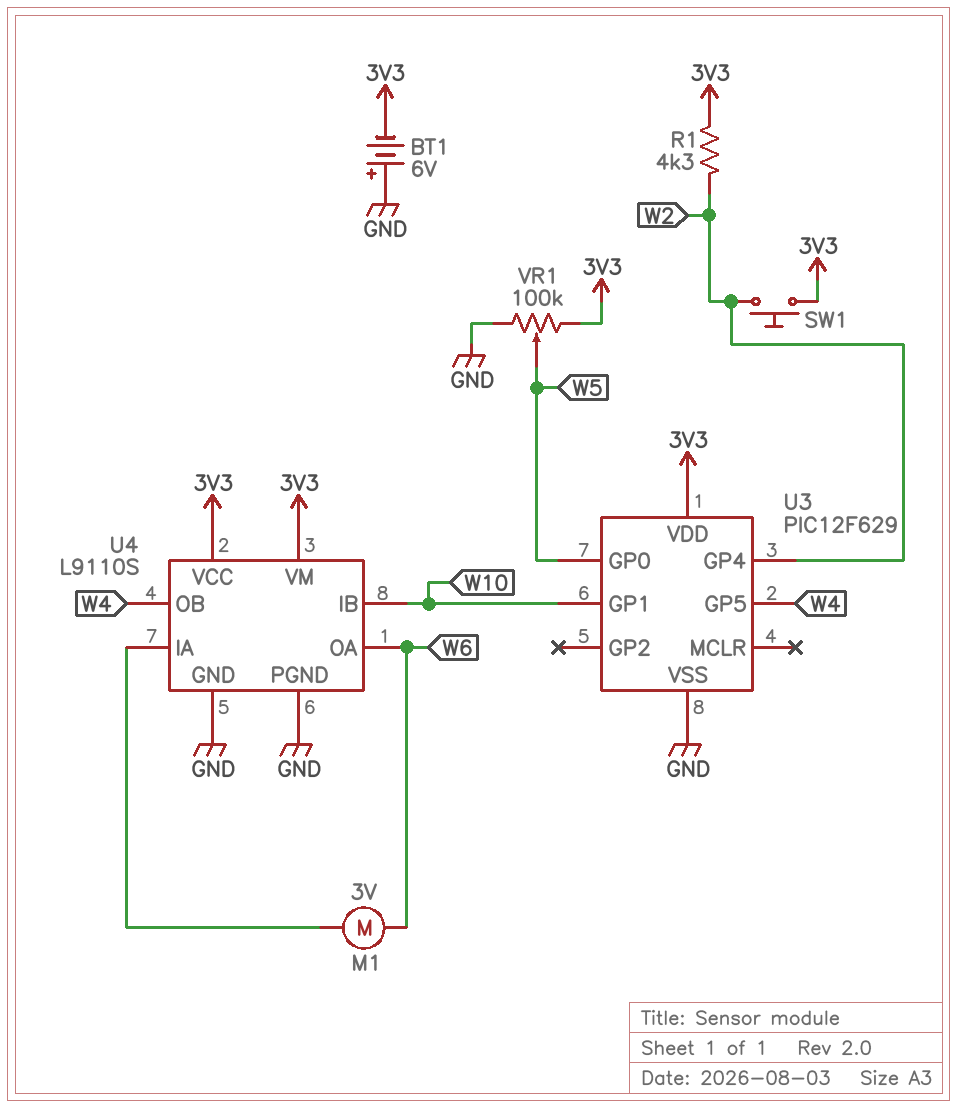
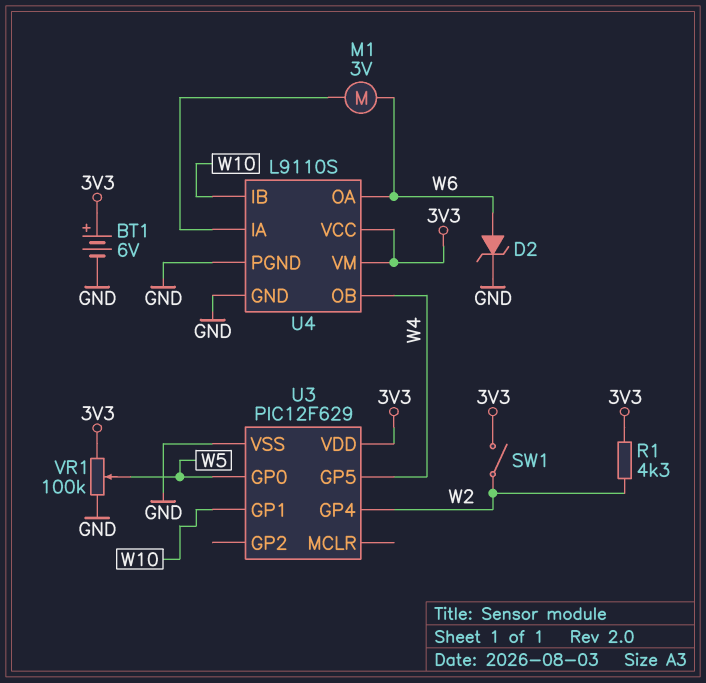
BT1: 6V (plus GND, minus 3V3) -> 6V (plus 3V3, minus GND)
D2: none -> zener (A W6, K GND)
SW1: button (3V3, W2) -> switch (3V3, W2)

